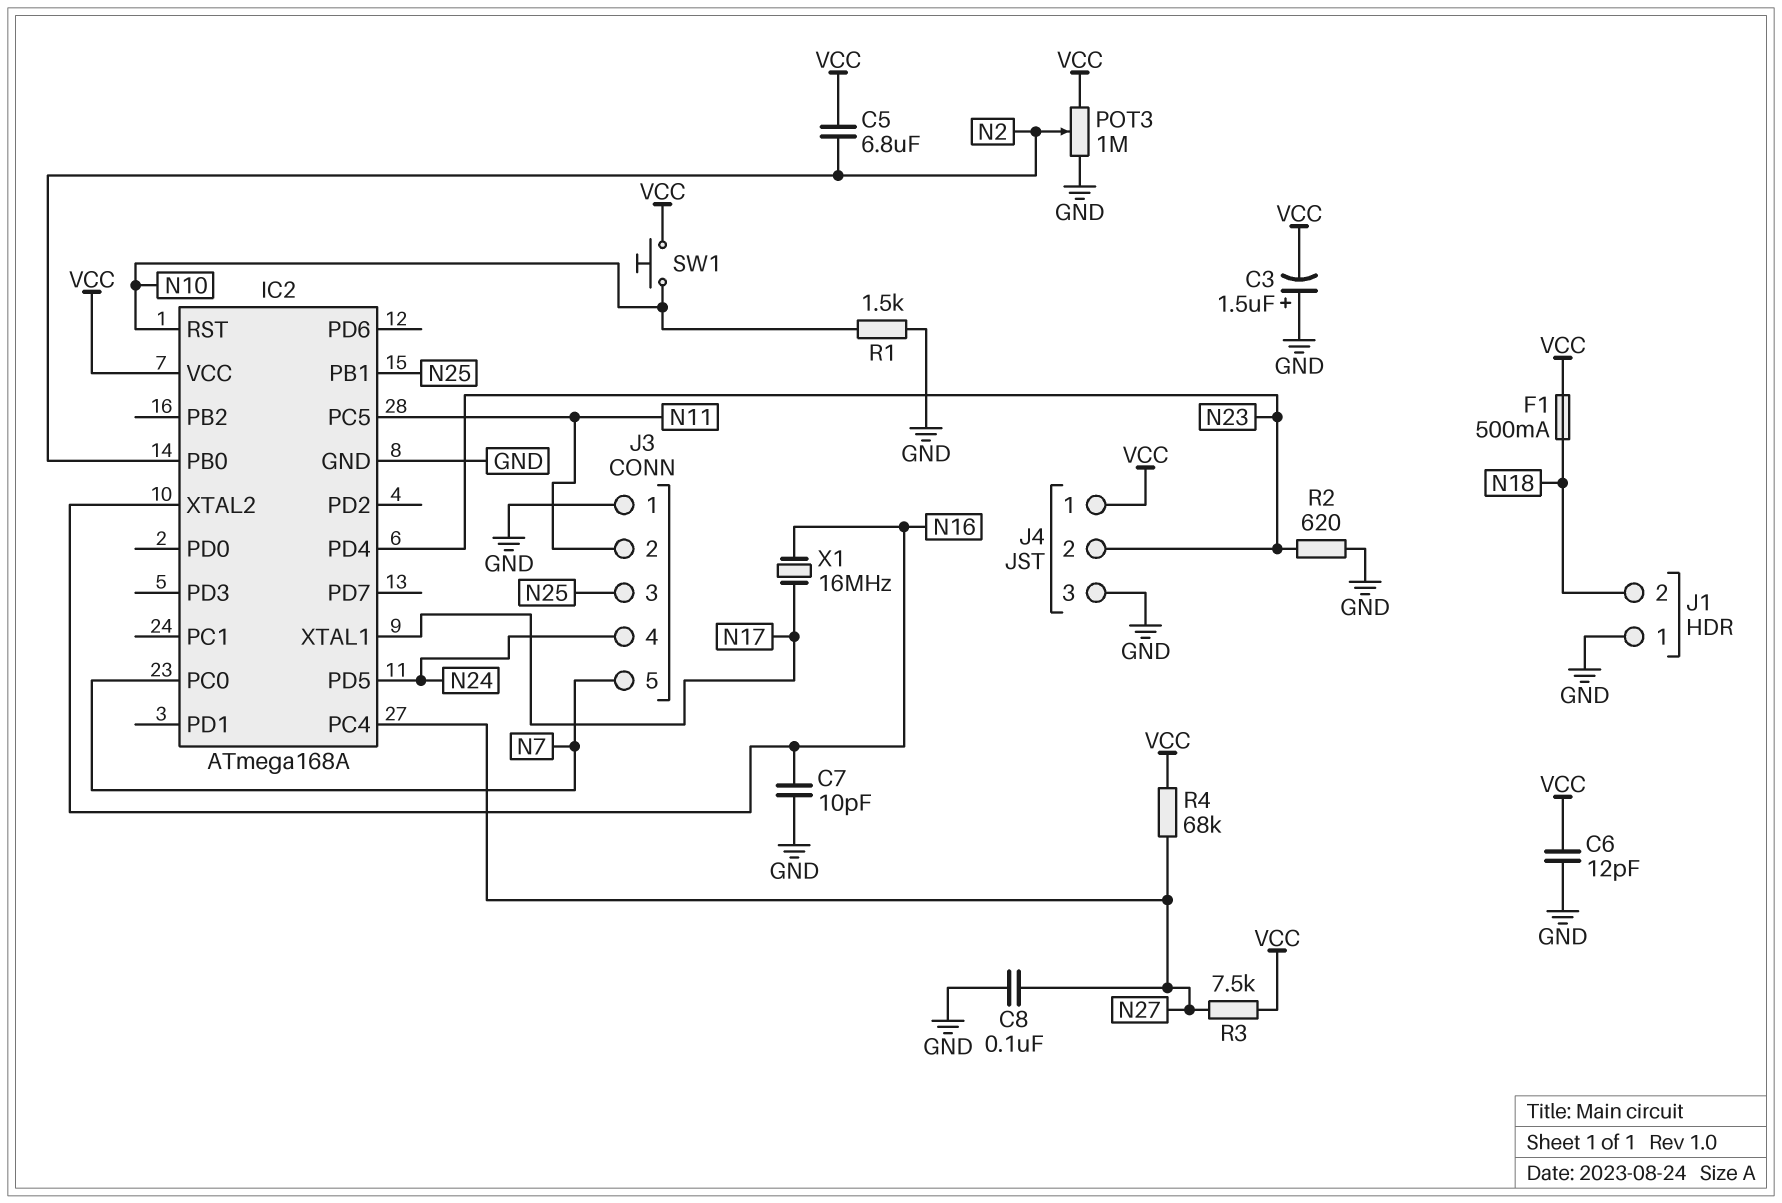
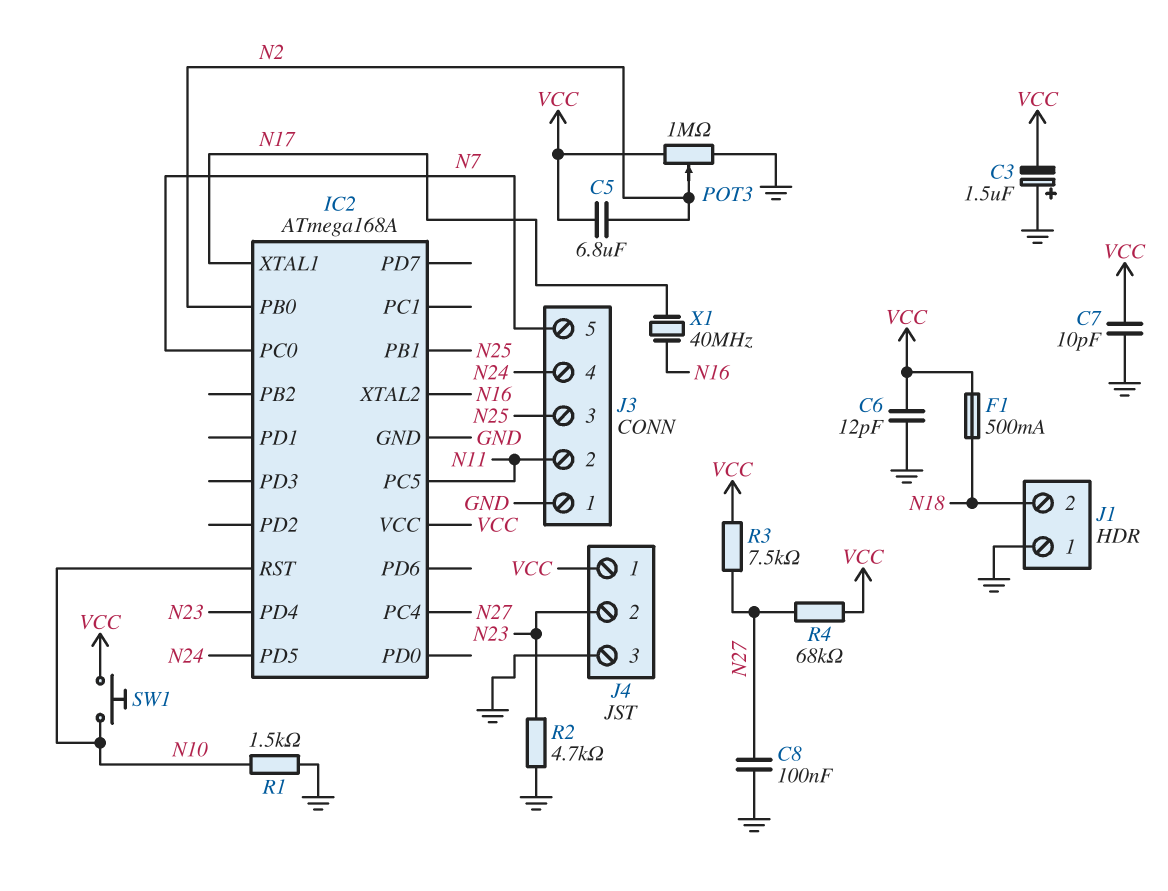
C7: 10pF (GND, N16) -> 10pF (GND, VCC)
R2: 620 (GND, N23) -> 4.7k (GND, N23)
X1: 16MHz (N16, N17) -> 40MHz (N16, N17)

